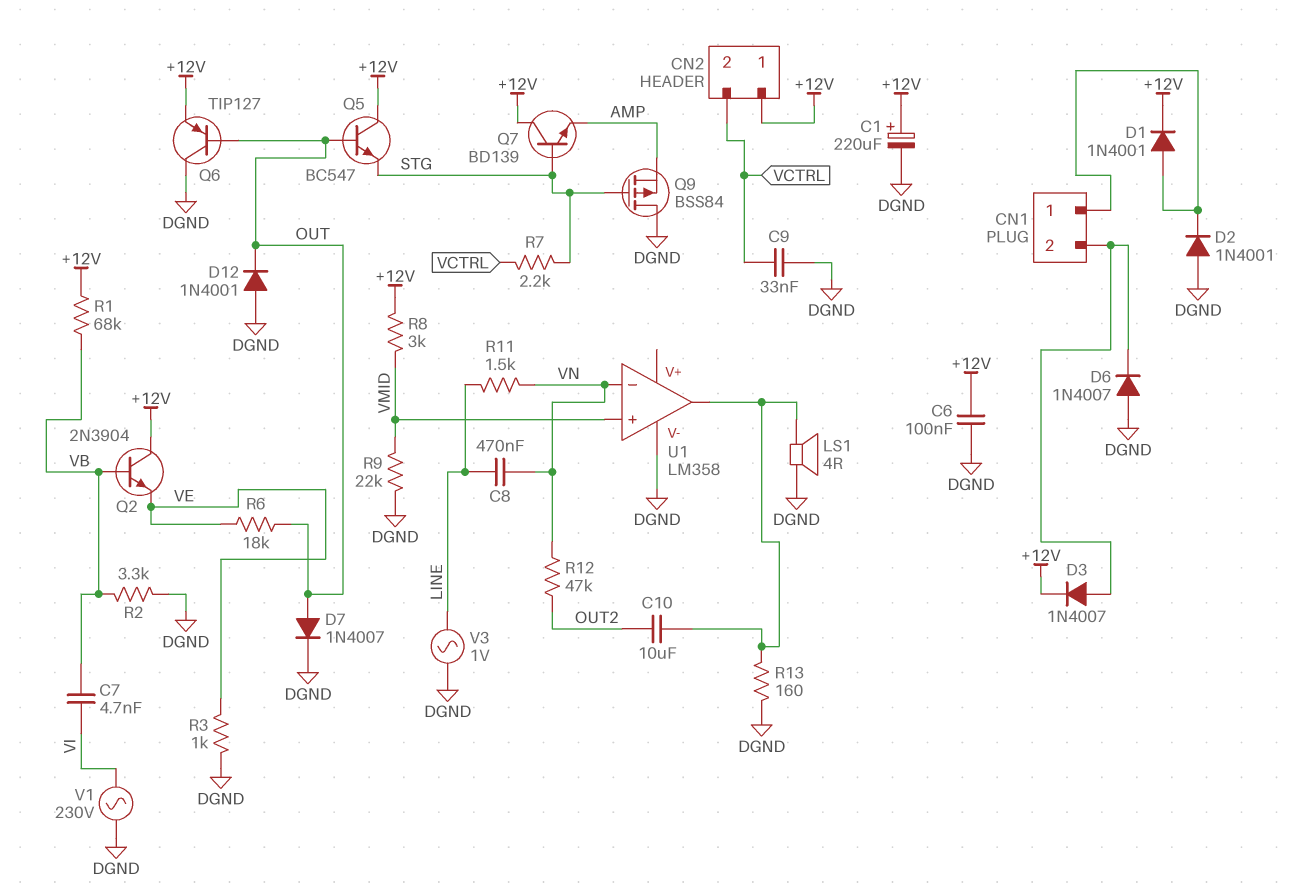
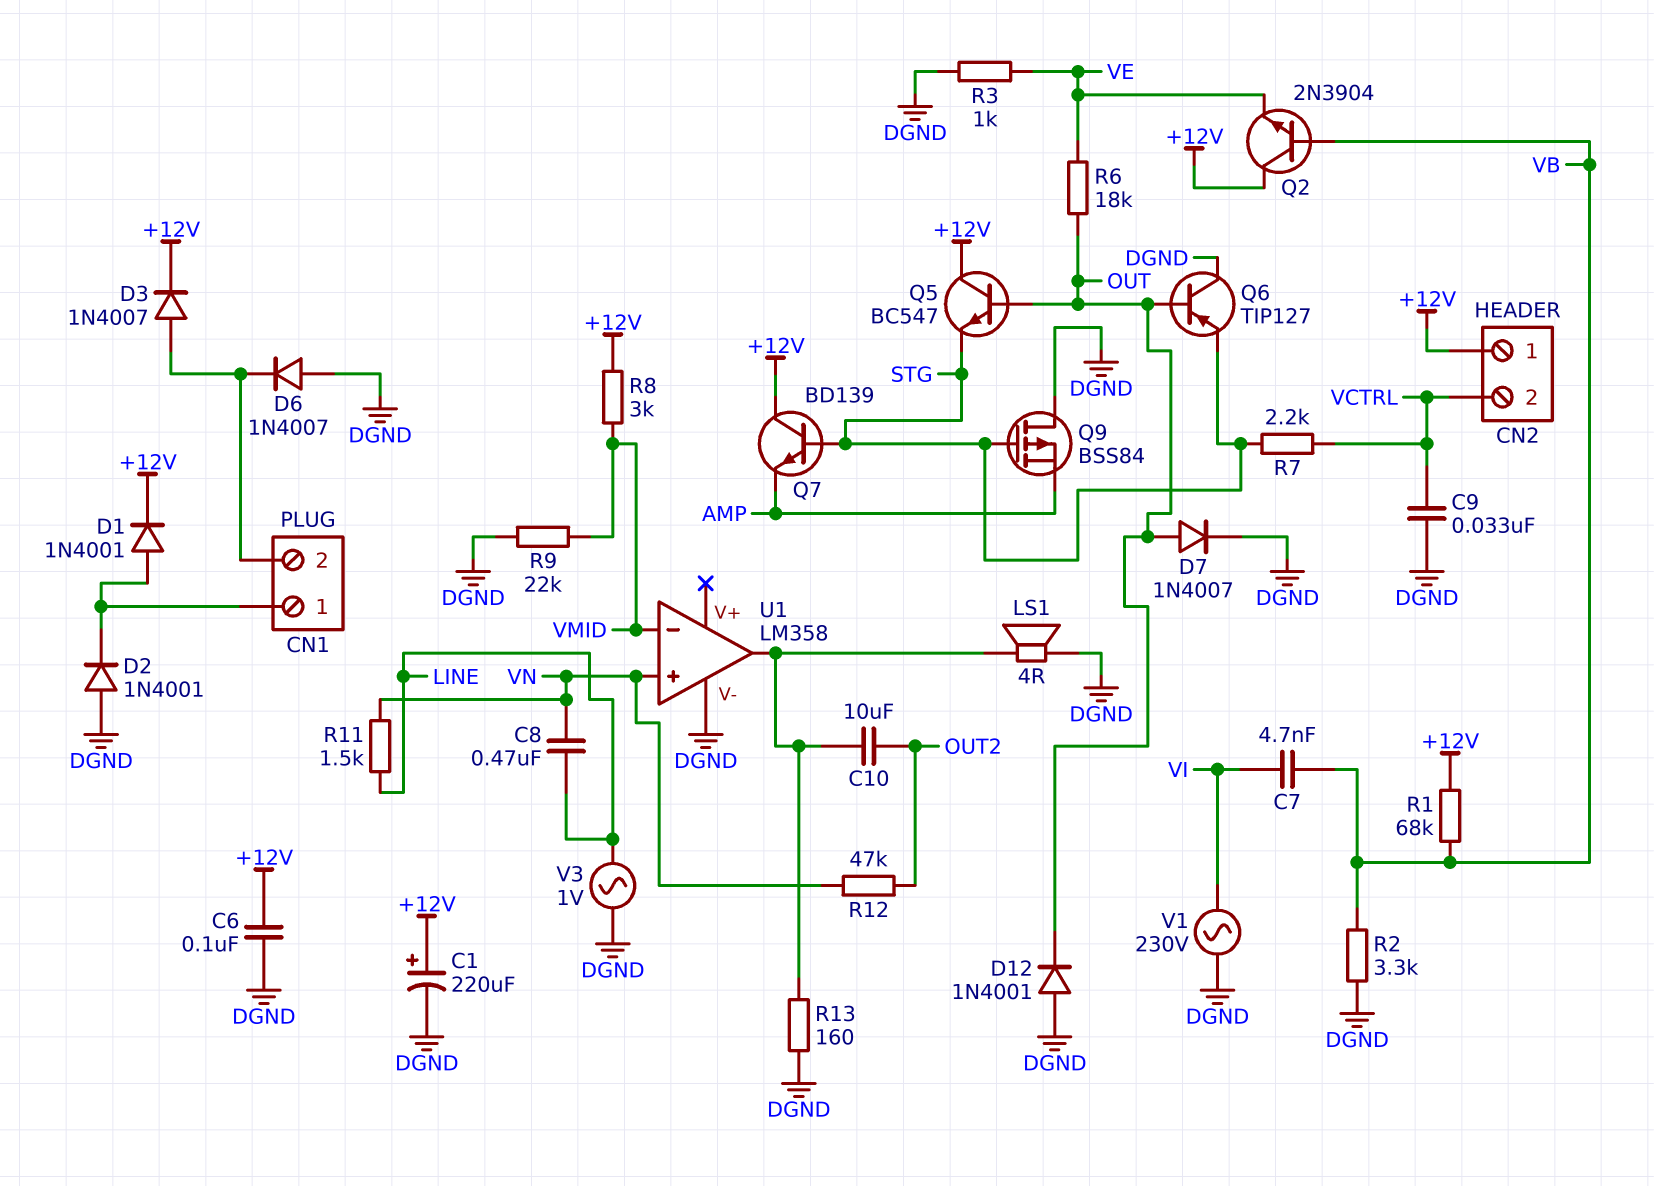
Q6: PNP TIP127 (B OUT, C DGND, E +12V) -> PNP TIP127 (B OUT, C DGND, E STG)
U1 pin in+: VMID -> VN
U1 pin in-: VN -> VMID

